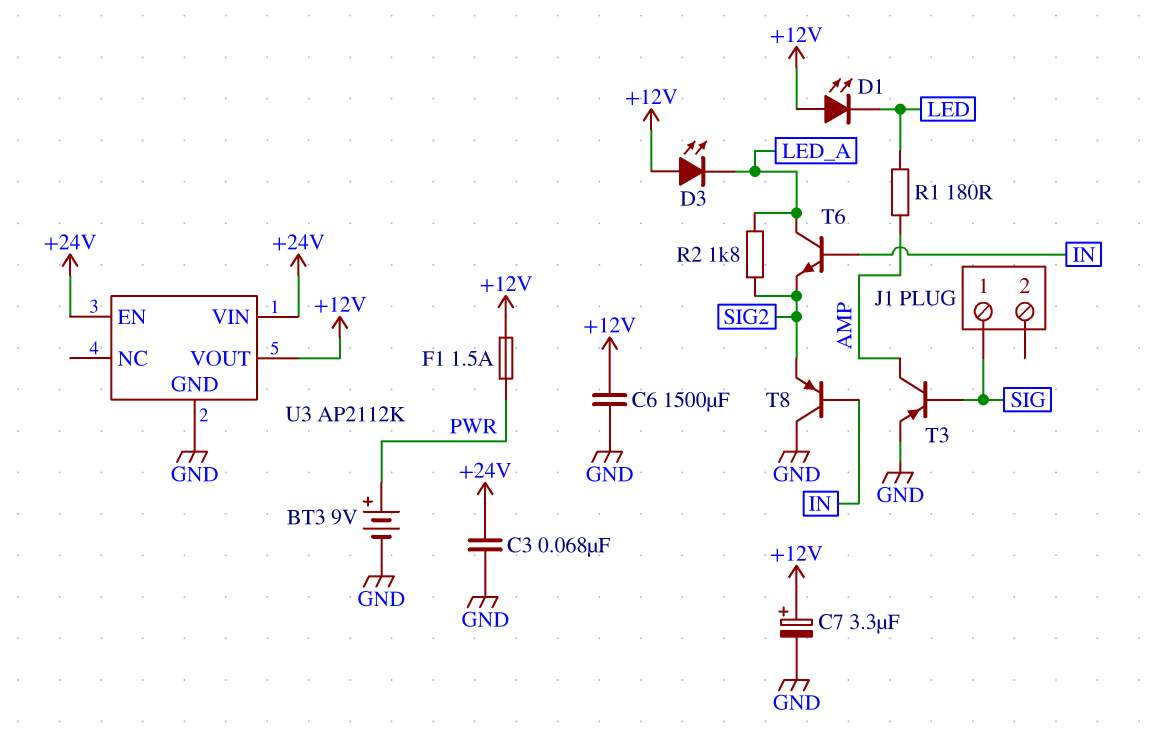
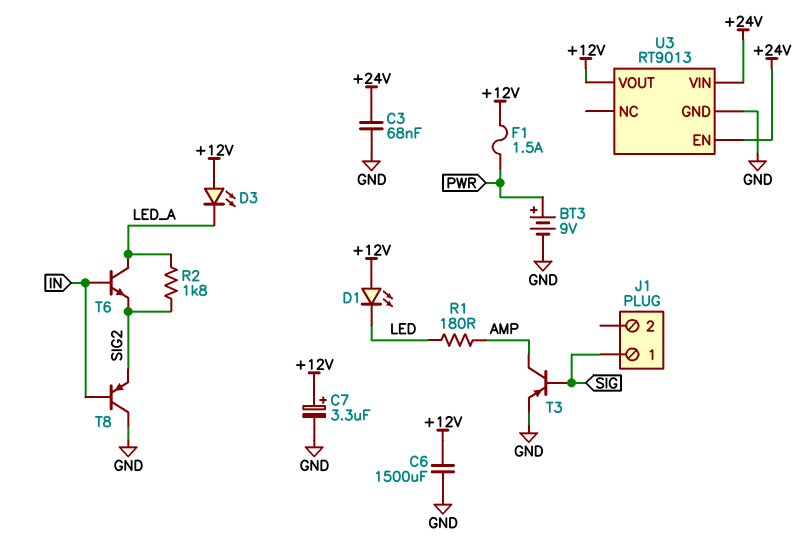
U3: AP2112K -> RT9013

